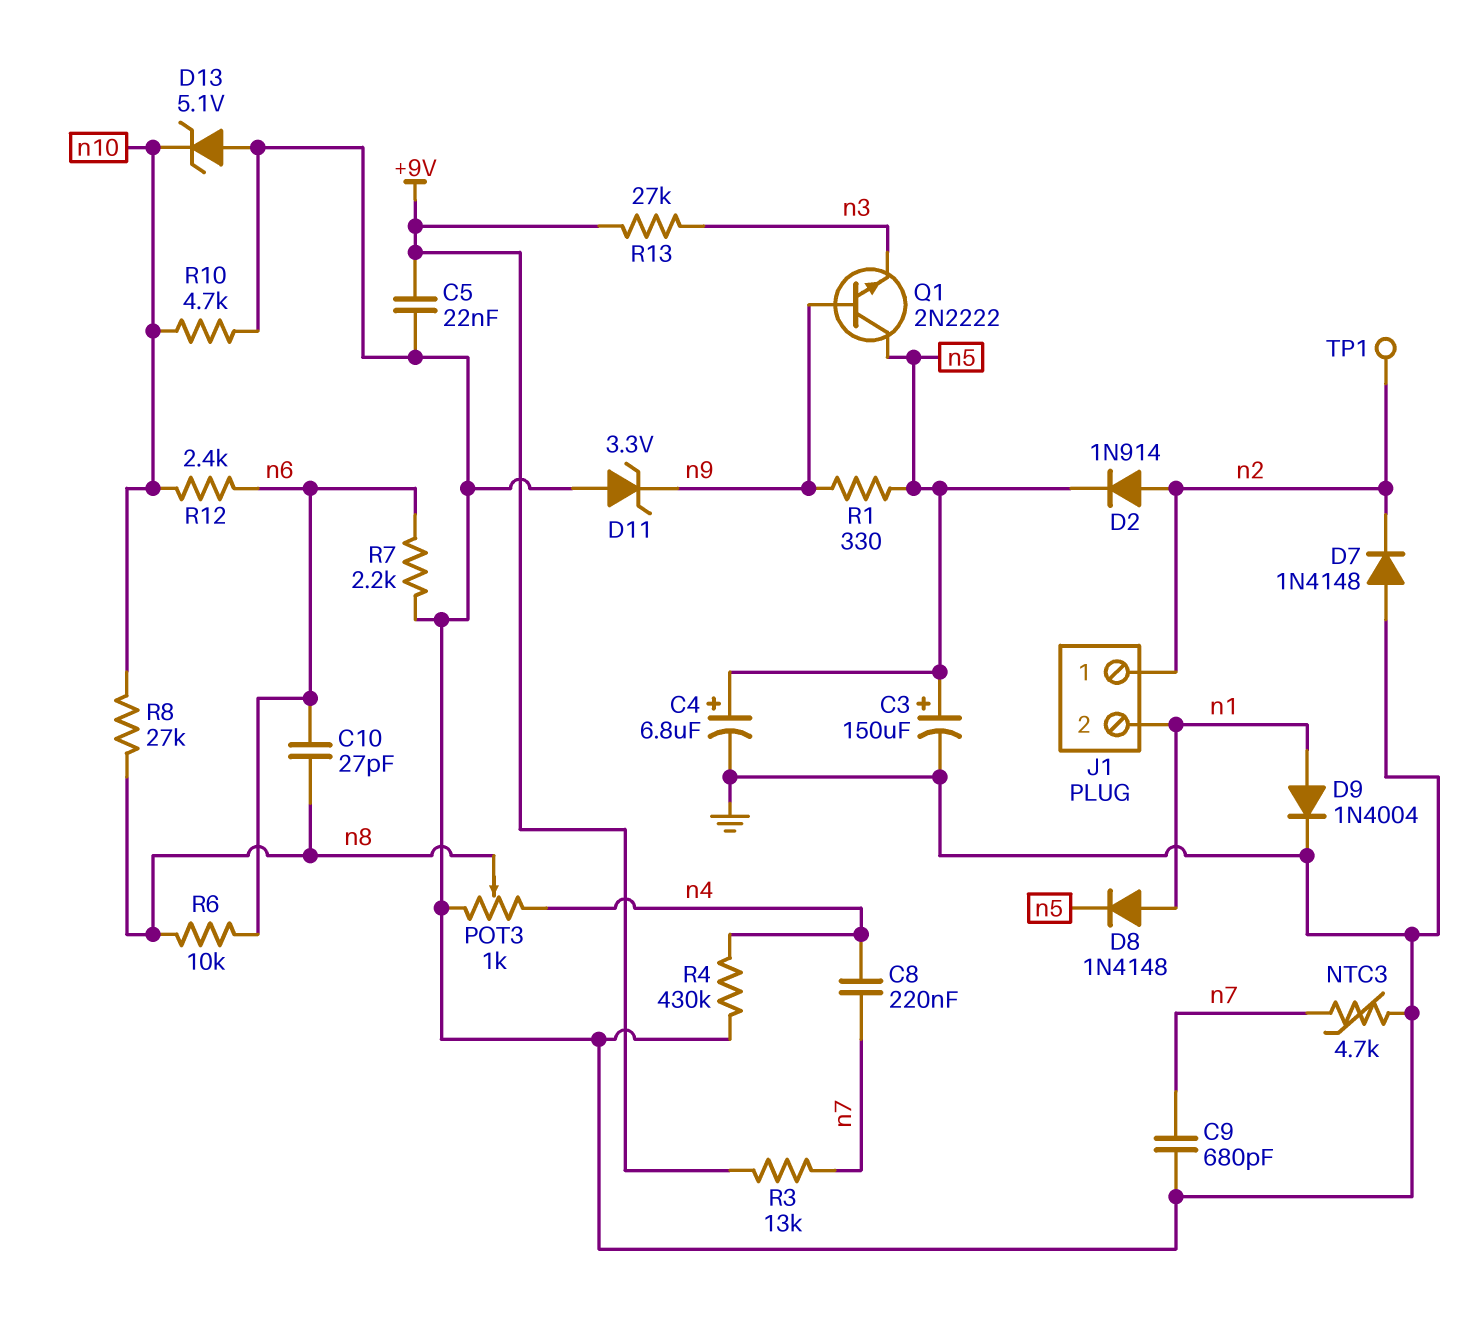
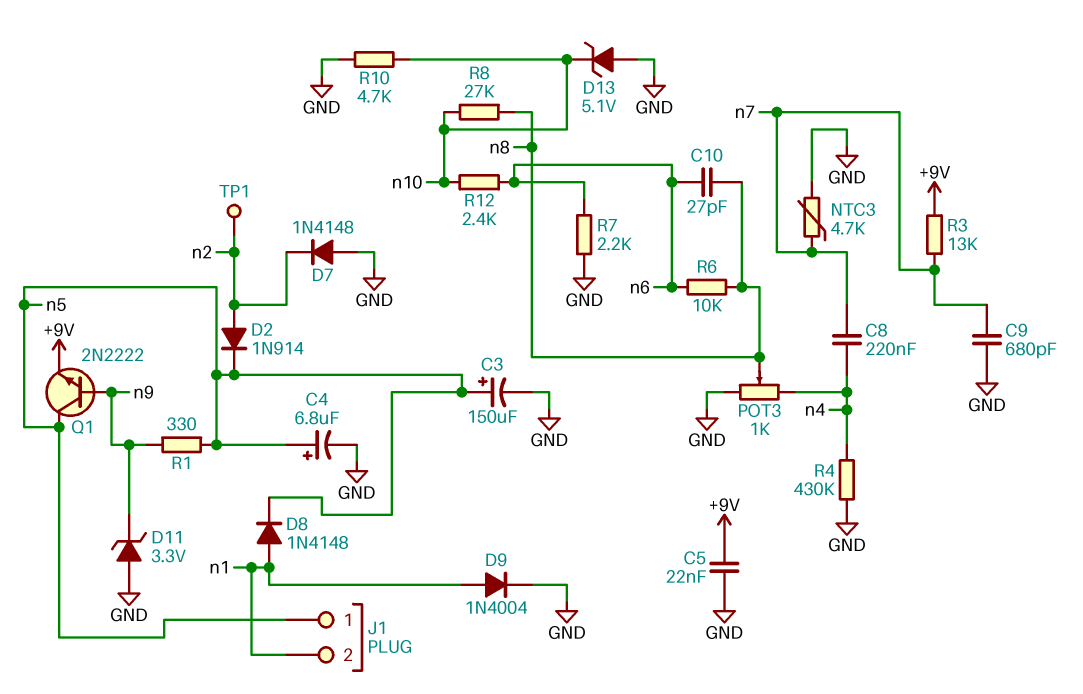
J1 pin 1: n2 -> n5
Q1: NPN 2N2222 (B n9, C n5, E n3) -> NPN 2N2222 (B n9, C n5, E +9V)
R13: 27k (+9V, n3) -> none

